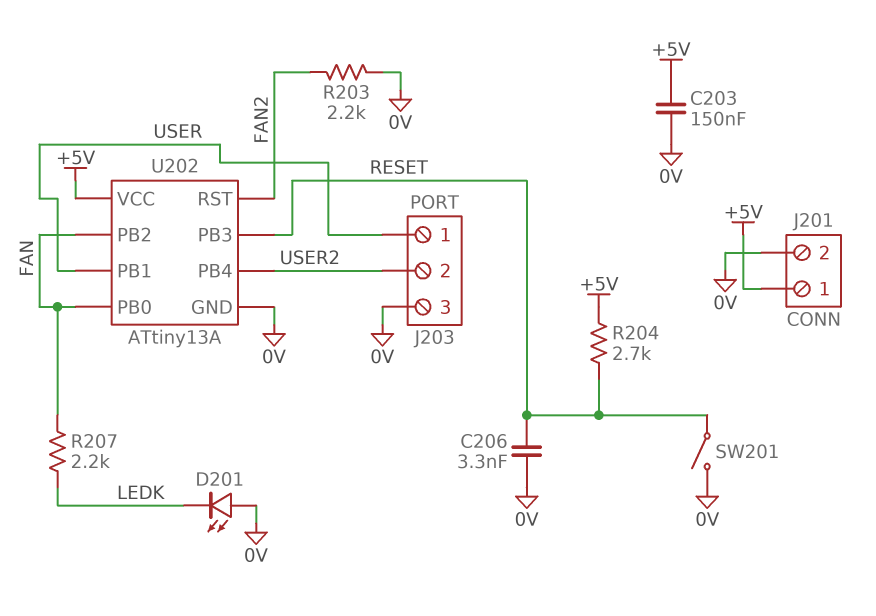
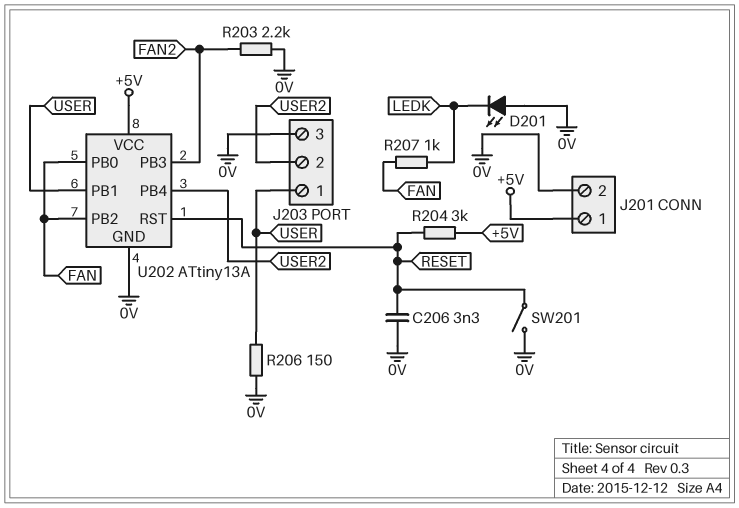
C203: 150nF (+5V, 0V) -> none
R204: 2.7k (+5V, RESET) -> 3k (+5V, RESET)
R206: none -> 150 (0V, USER)
R207: 2.2k (FAN, LEDK) -> 1k (FAN, LEDK)
U202 pin PB3: RESET -> FAN2
U202 pin RST: FAN2 -> RESET

